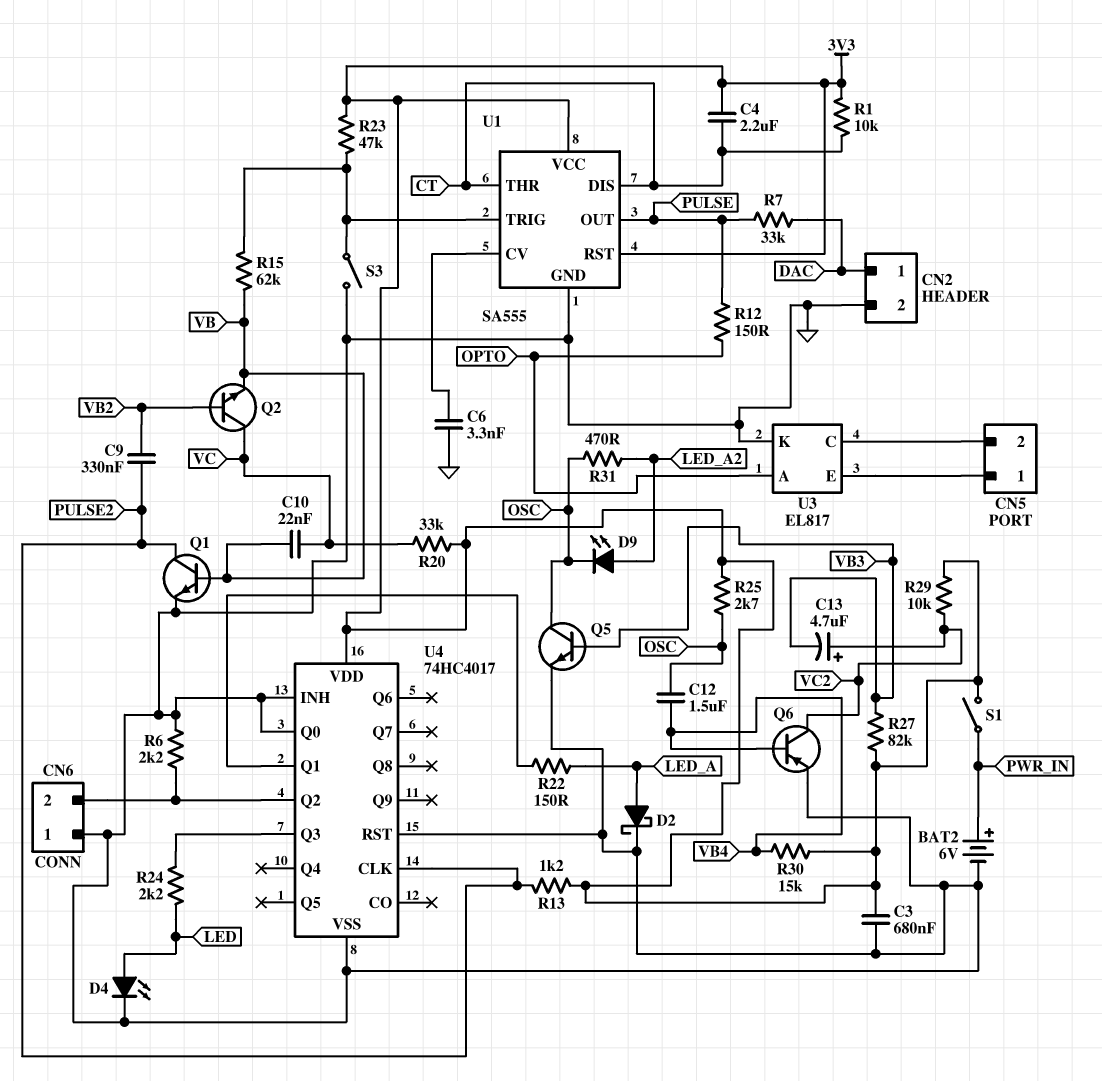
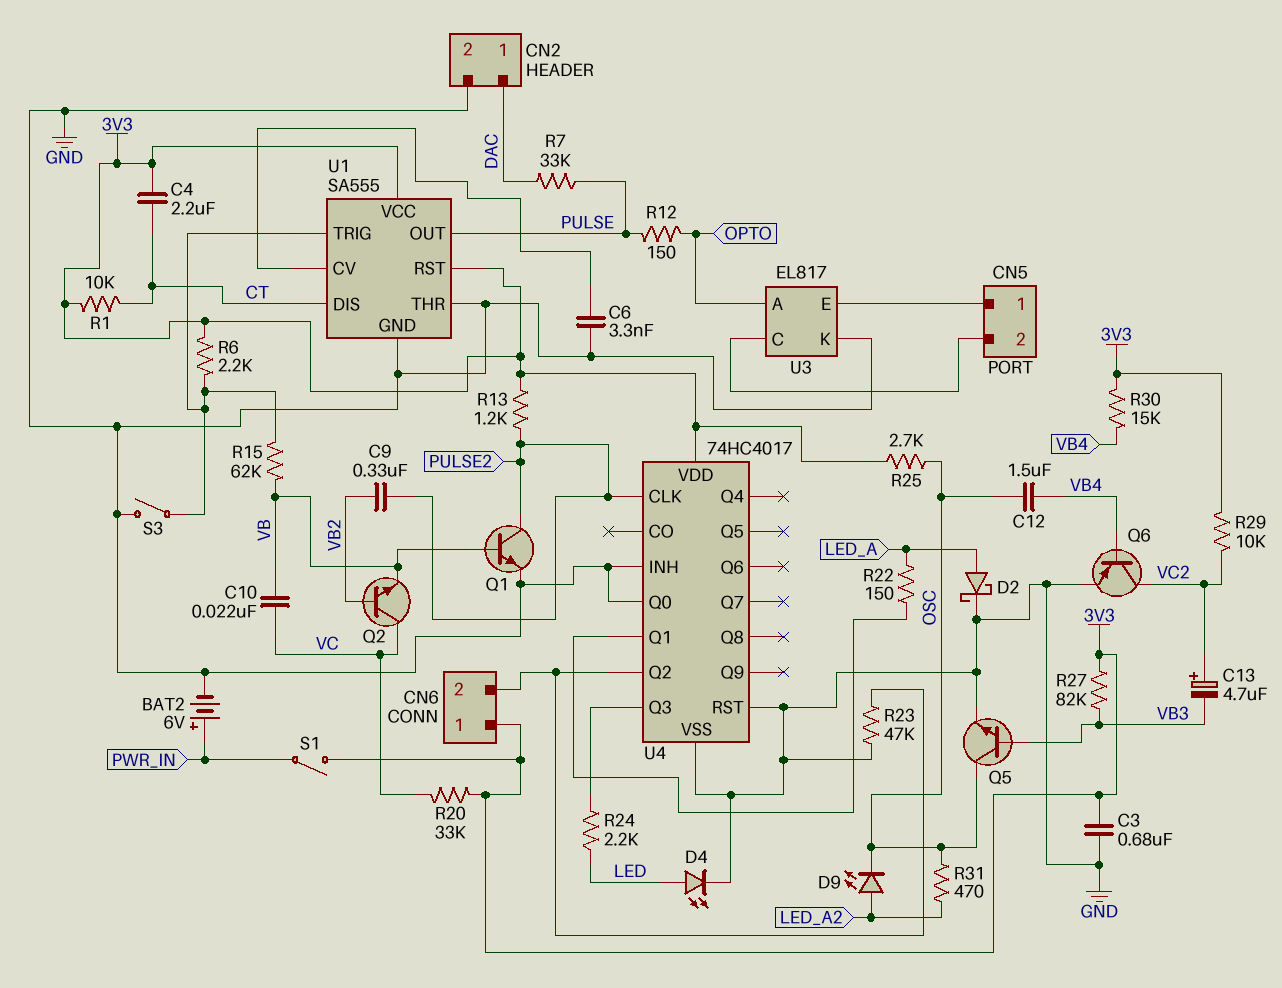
CN6 pin 1: GND -> 3V3
R6: 2.2k (CN6/2, GND) -> 2.2k (3V3, U1/TRIG)
R23: 47k (3V3, U1/TRIG) -> 47k (CN6/2, GND)
U1 pin THR: CT -> GND

